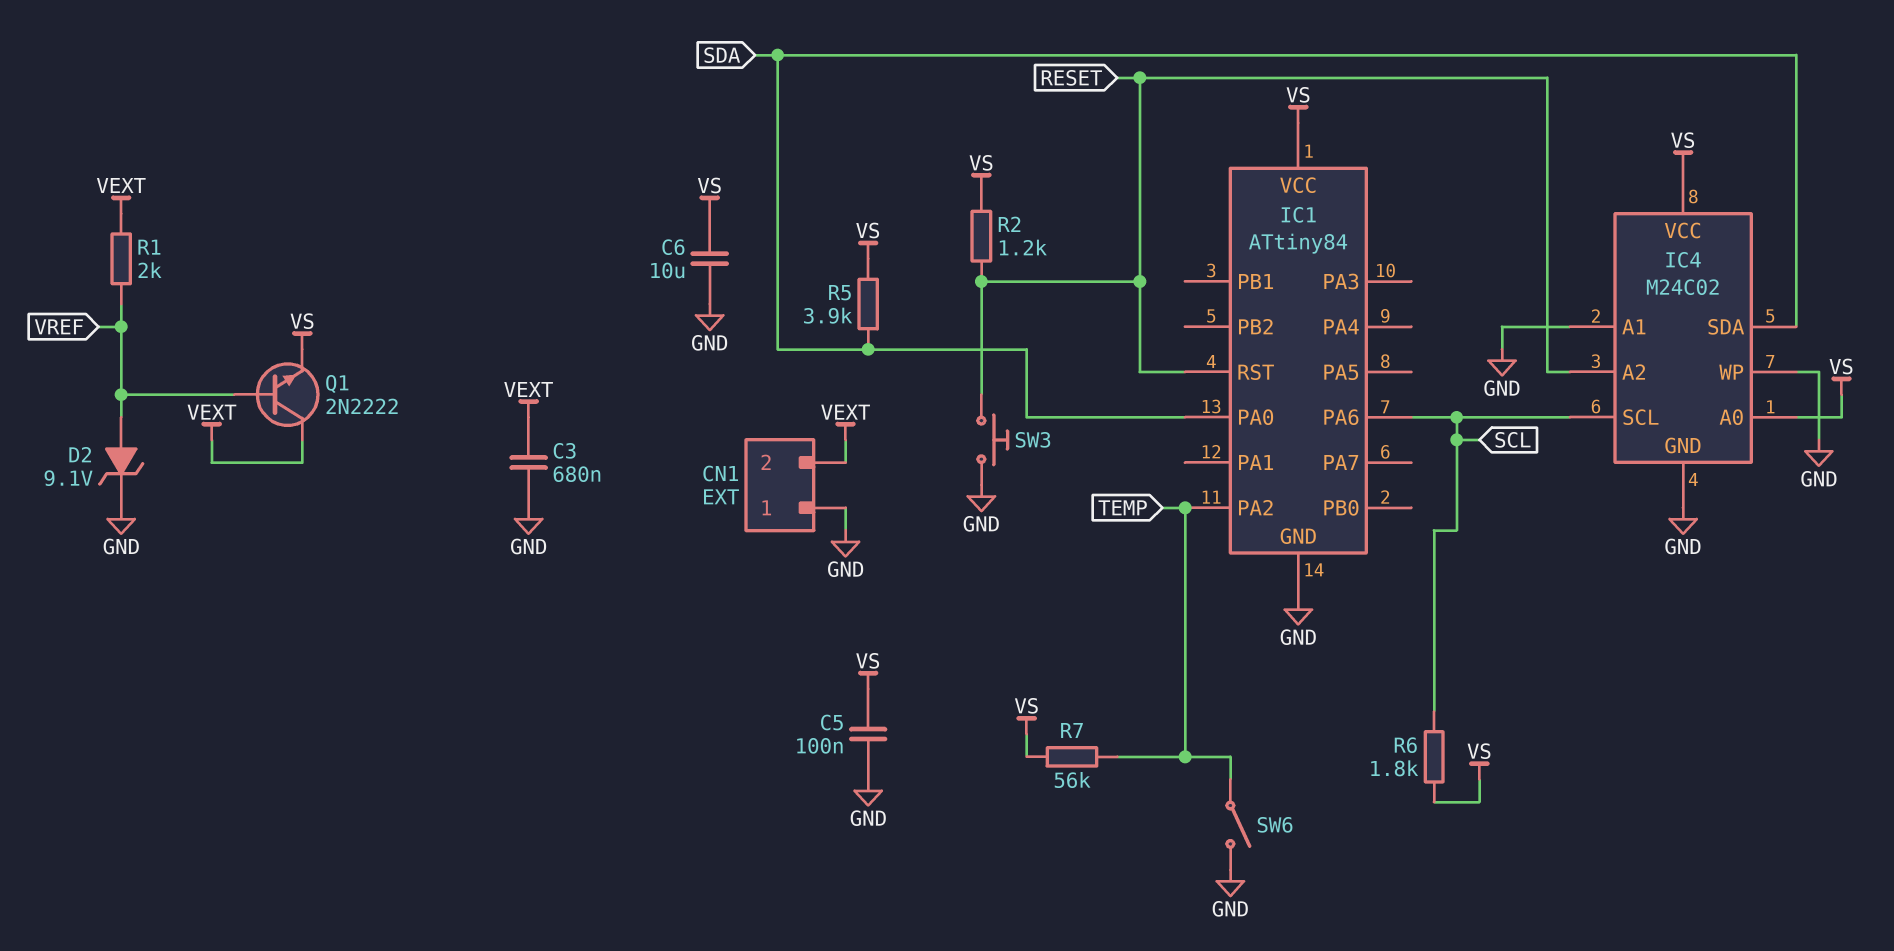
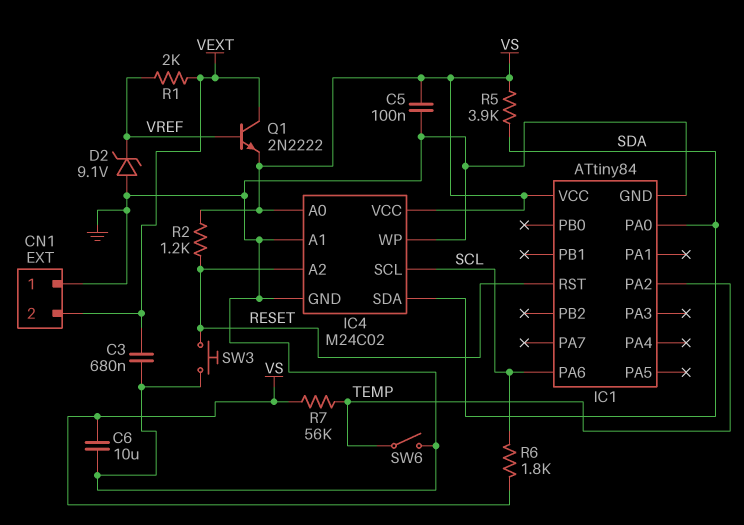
D2: zener 9.1V (A VREF, K GND) -> zener 9.1V (A GND, K VREF)

